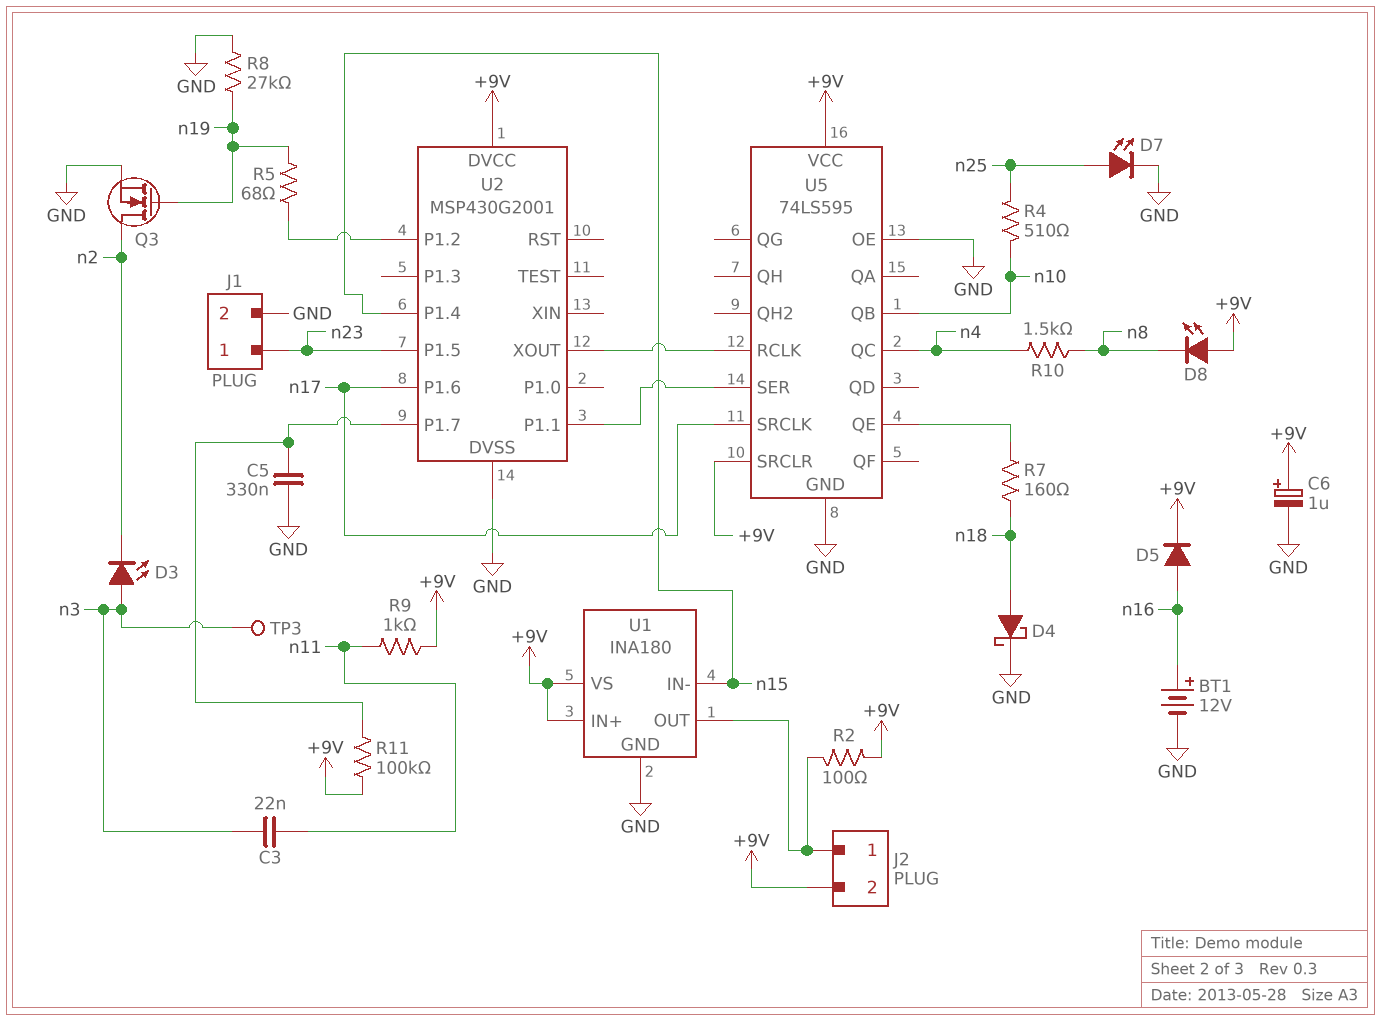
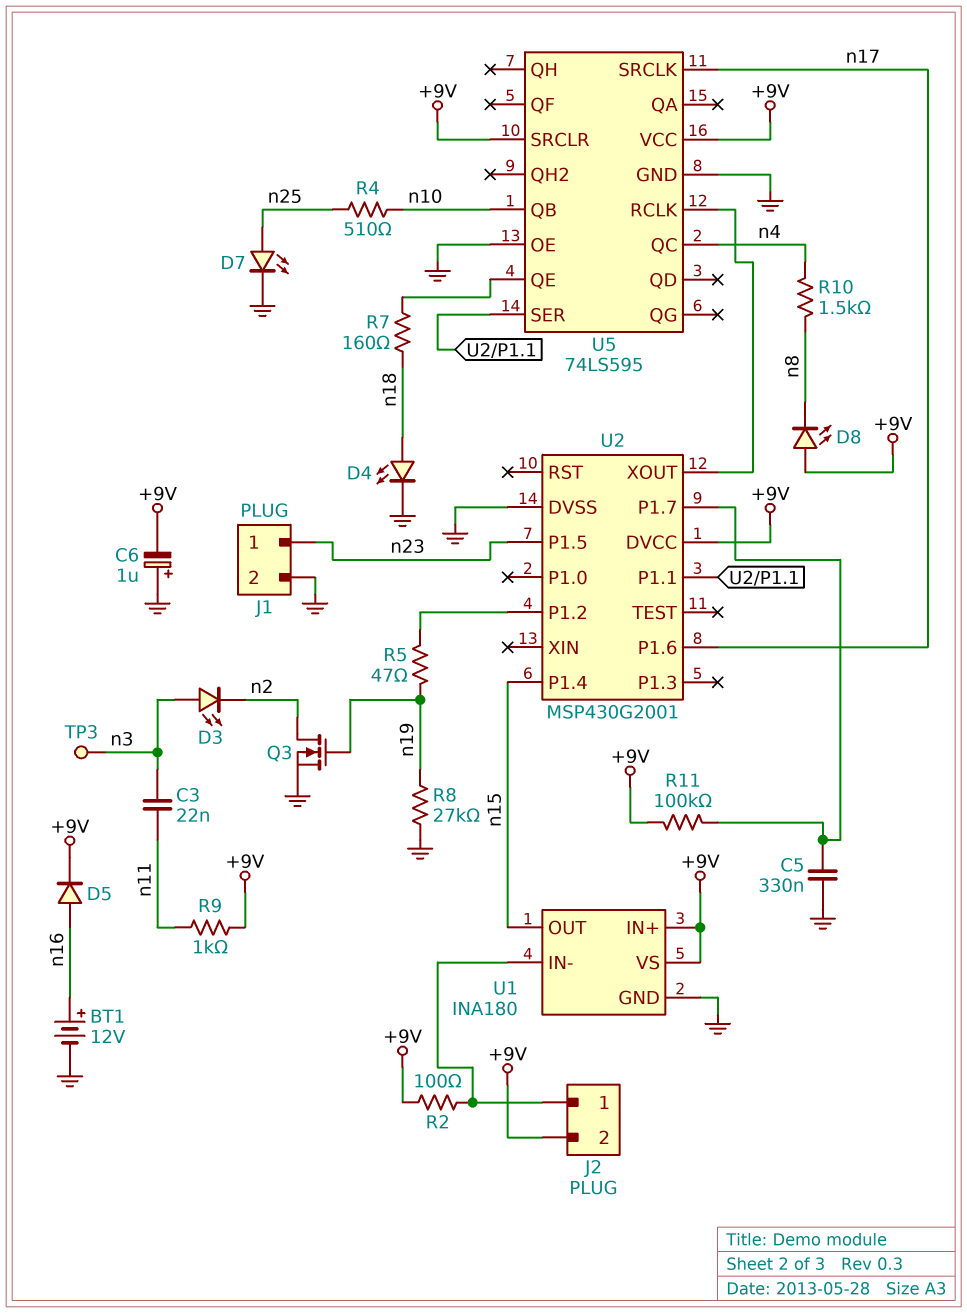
C6: 1uF (plus +9V, minus GND) -> 1uF (plus GND, minus +9V)
D4: schottky (A n18, K GND) -> LED (A n18, K GND)
R5: 68 (U2/P1.2, n19) -> 47 (U2/P1.2, n19)
U1 pin IN-: n15 -> J2/1
U1 pin OUT: J2/1 -> n15

